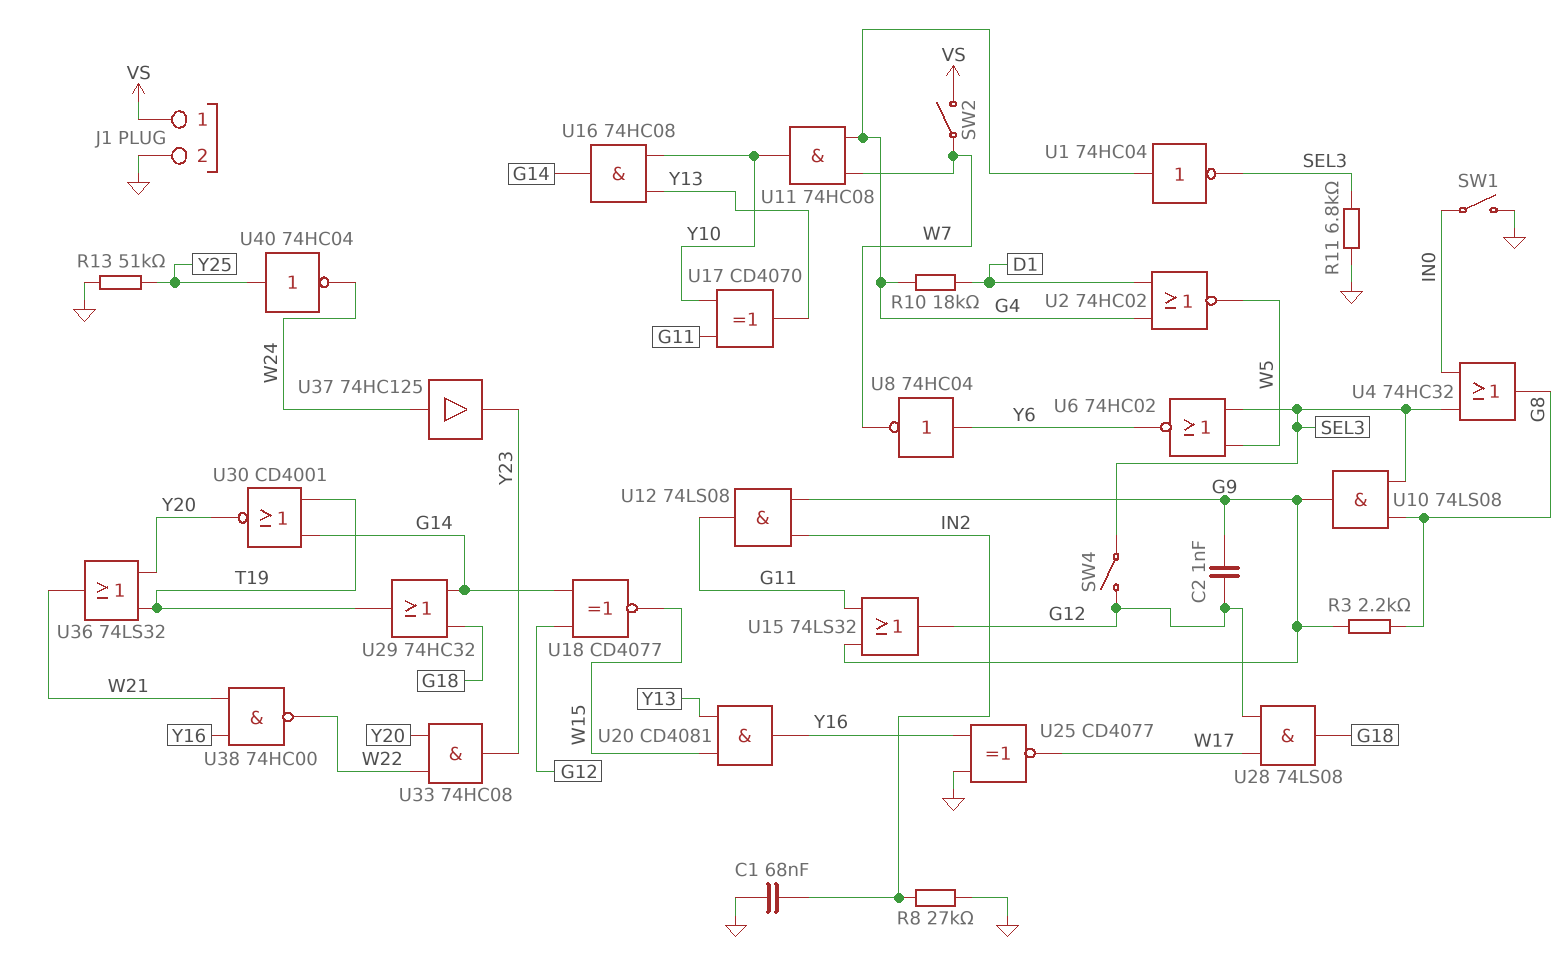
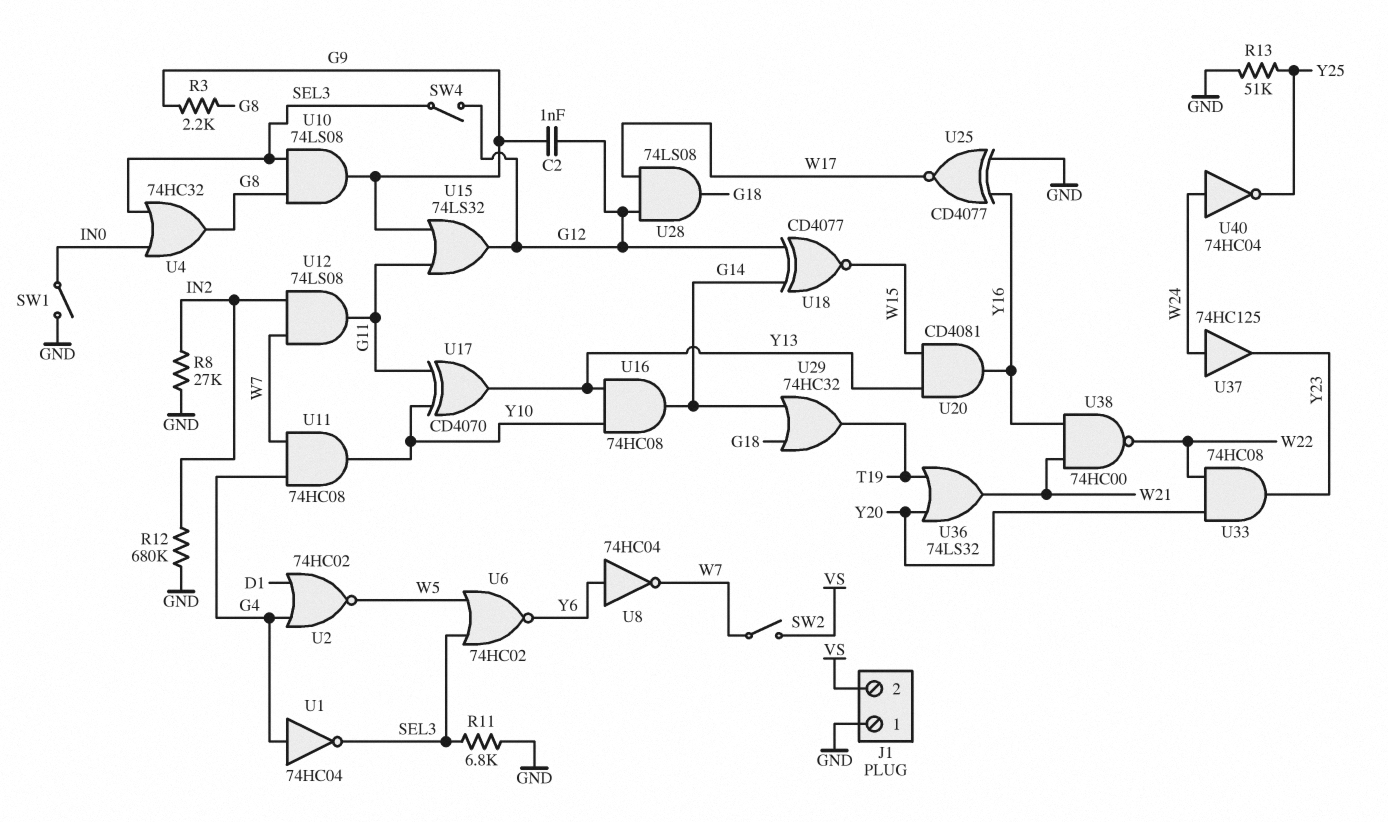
C1: 68nF (GND, IN2) -> none
J1 pin 1: VS -> GND
J1 pin 2: GND -> VS
R10: 18k (D1, G4) -> none
R12: none -> 680k (GND, IN2)
U12: AND 74LS08 (in G9, in IN2, out G11) -> AND 74LS08 (in IN2, in W7, out G11)
U30: NOR CD4001 (in G14, in T19, out Y20) -> none
U40: NOT 74HC04 (in Y25, out W24) -> NOT 74HC04 (in W24, out Y25)

